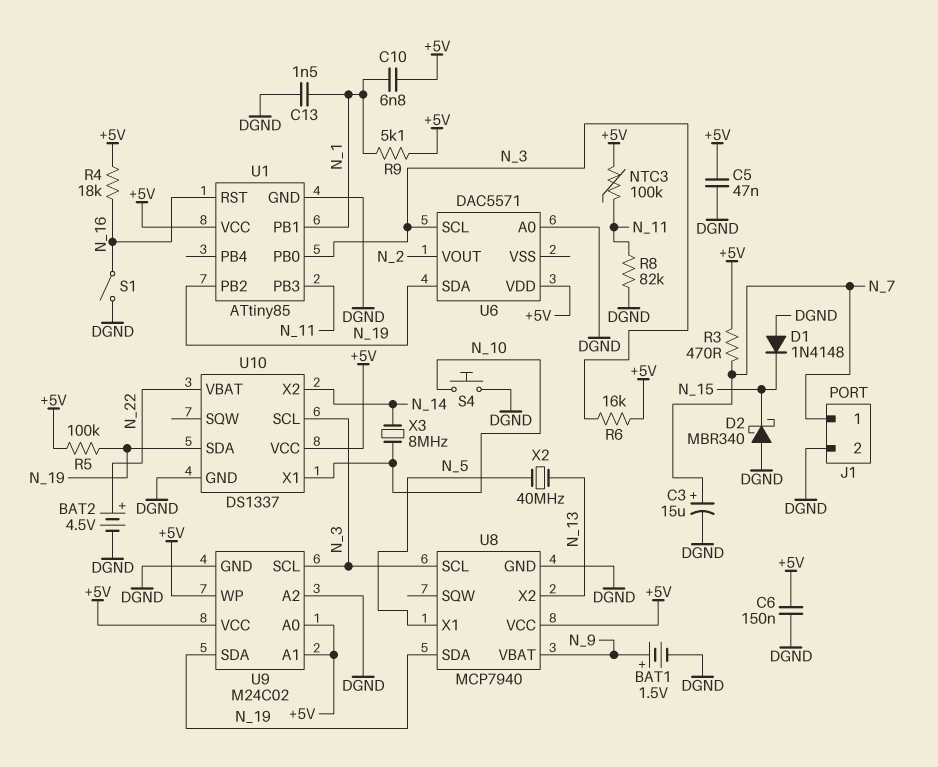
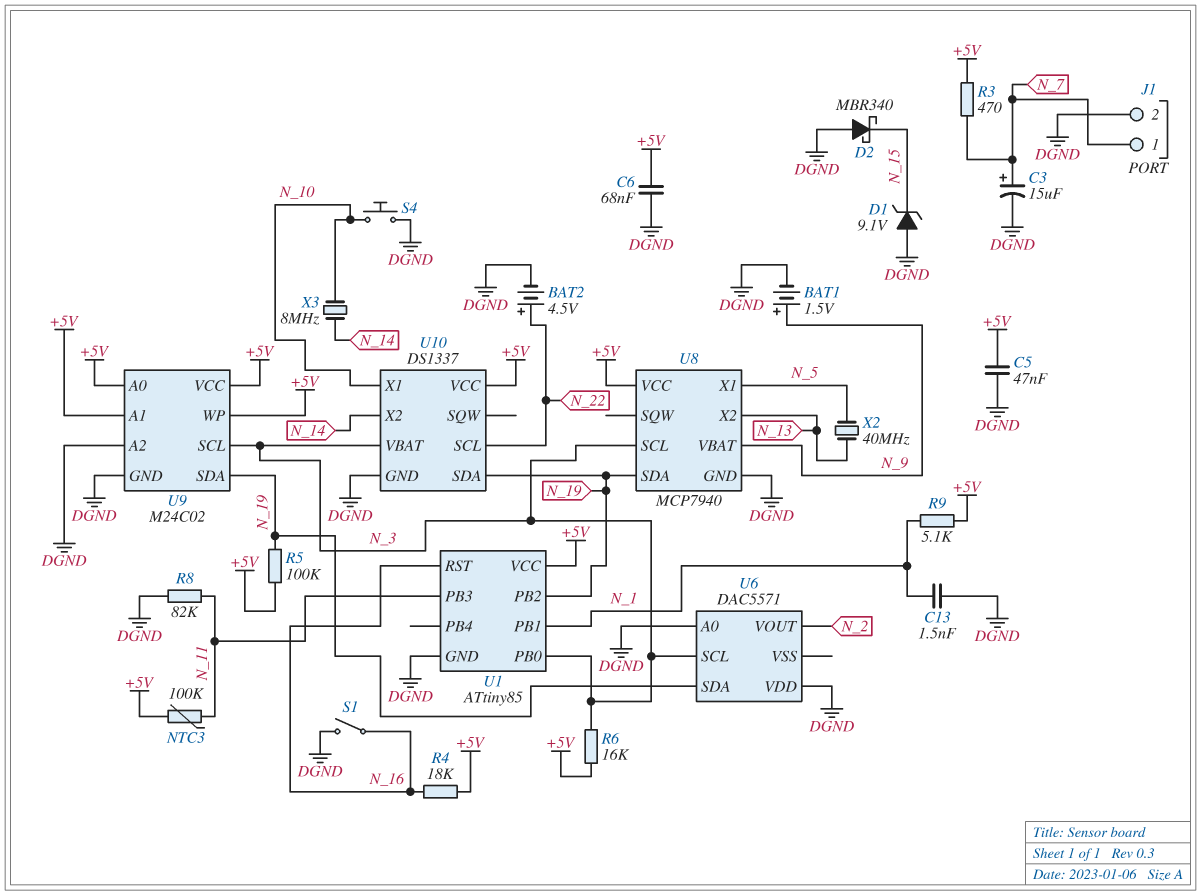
C6: 150nF (+5V, DGND) -> 68nF (+5V, DGND)
C10: 6.8nF (+5V, N_1) -> none
D1: diode 1N4148 (A DGND, K N_15) -> zener 9.1V (A DGND, K N_15)
U6 pin VDD: +5V -> DGND
U10 pin SCL: N_3 -> N_22
U10 pin VBAT: N_22 -> N_3

